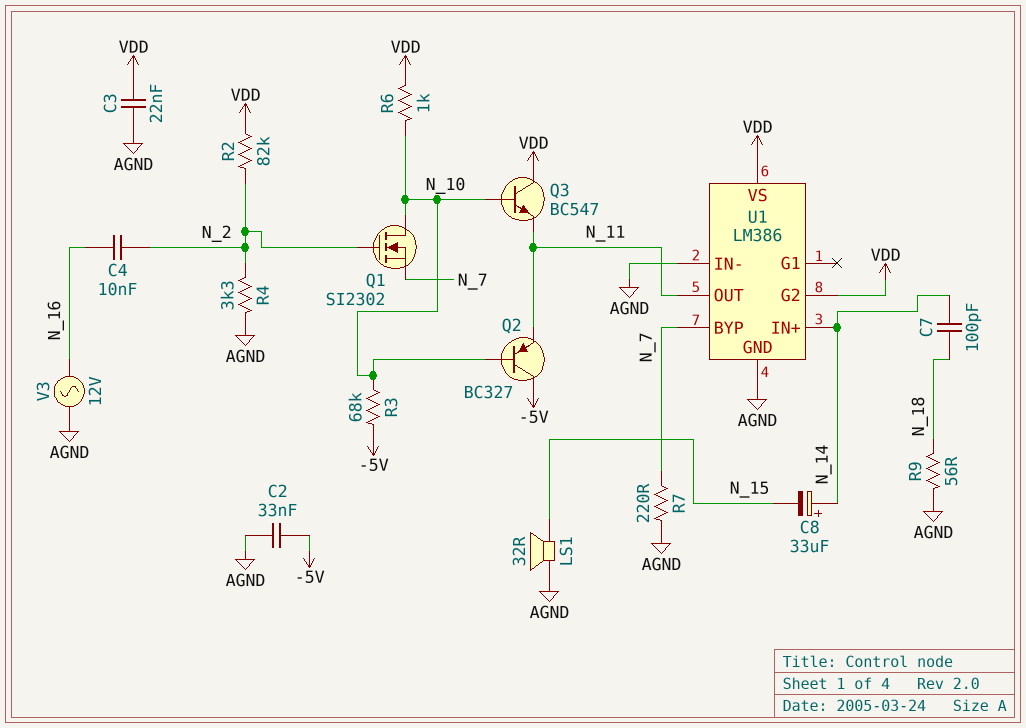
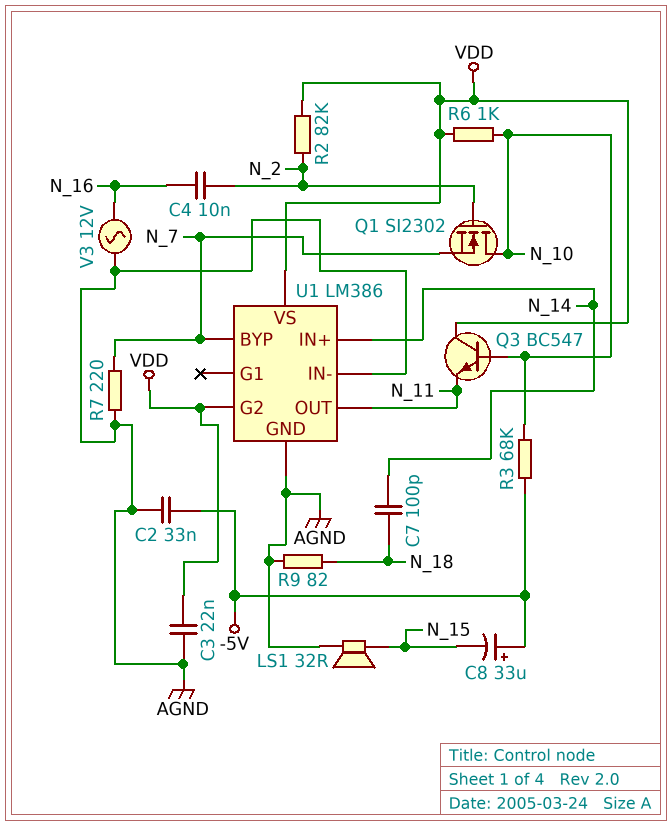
C8: 33uF (plus N_14, minus N_15) -> 33uF (plus -5V, minus N_15)
Q2: PNP BC327 (B N_10, C -5V, E N_11) -> none
R4: 3.3k (AGND, N_2) -> none
R9: 56 (AGND, N_18) -> 82 (AGND, N_18)

